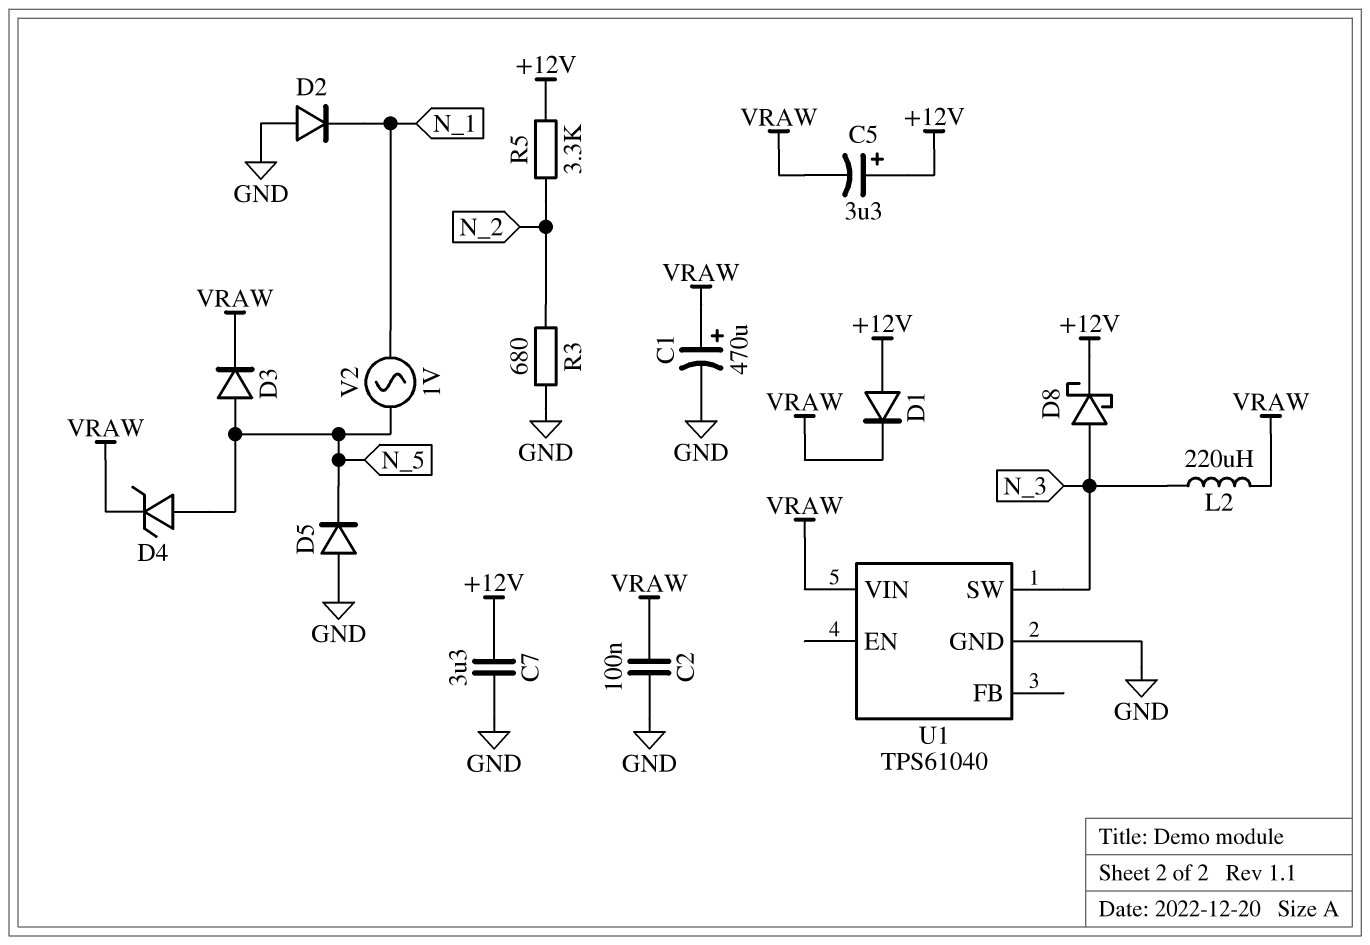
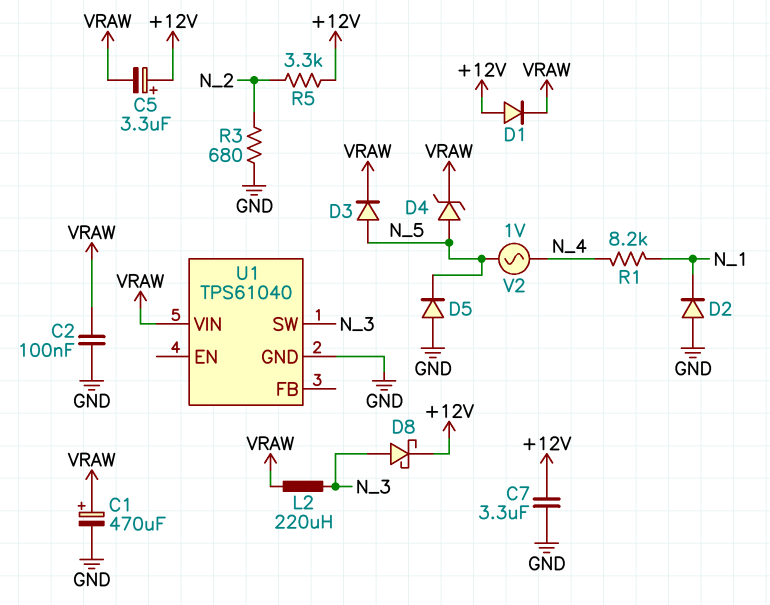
R1: none -> 8.2k (N_1, N_4)
V2: AC 1V (N_1, N_5) -> AC 1V (N_4, N_5)

